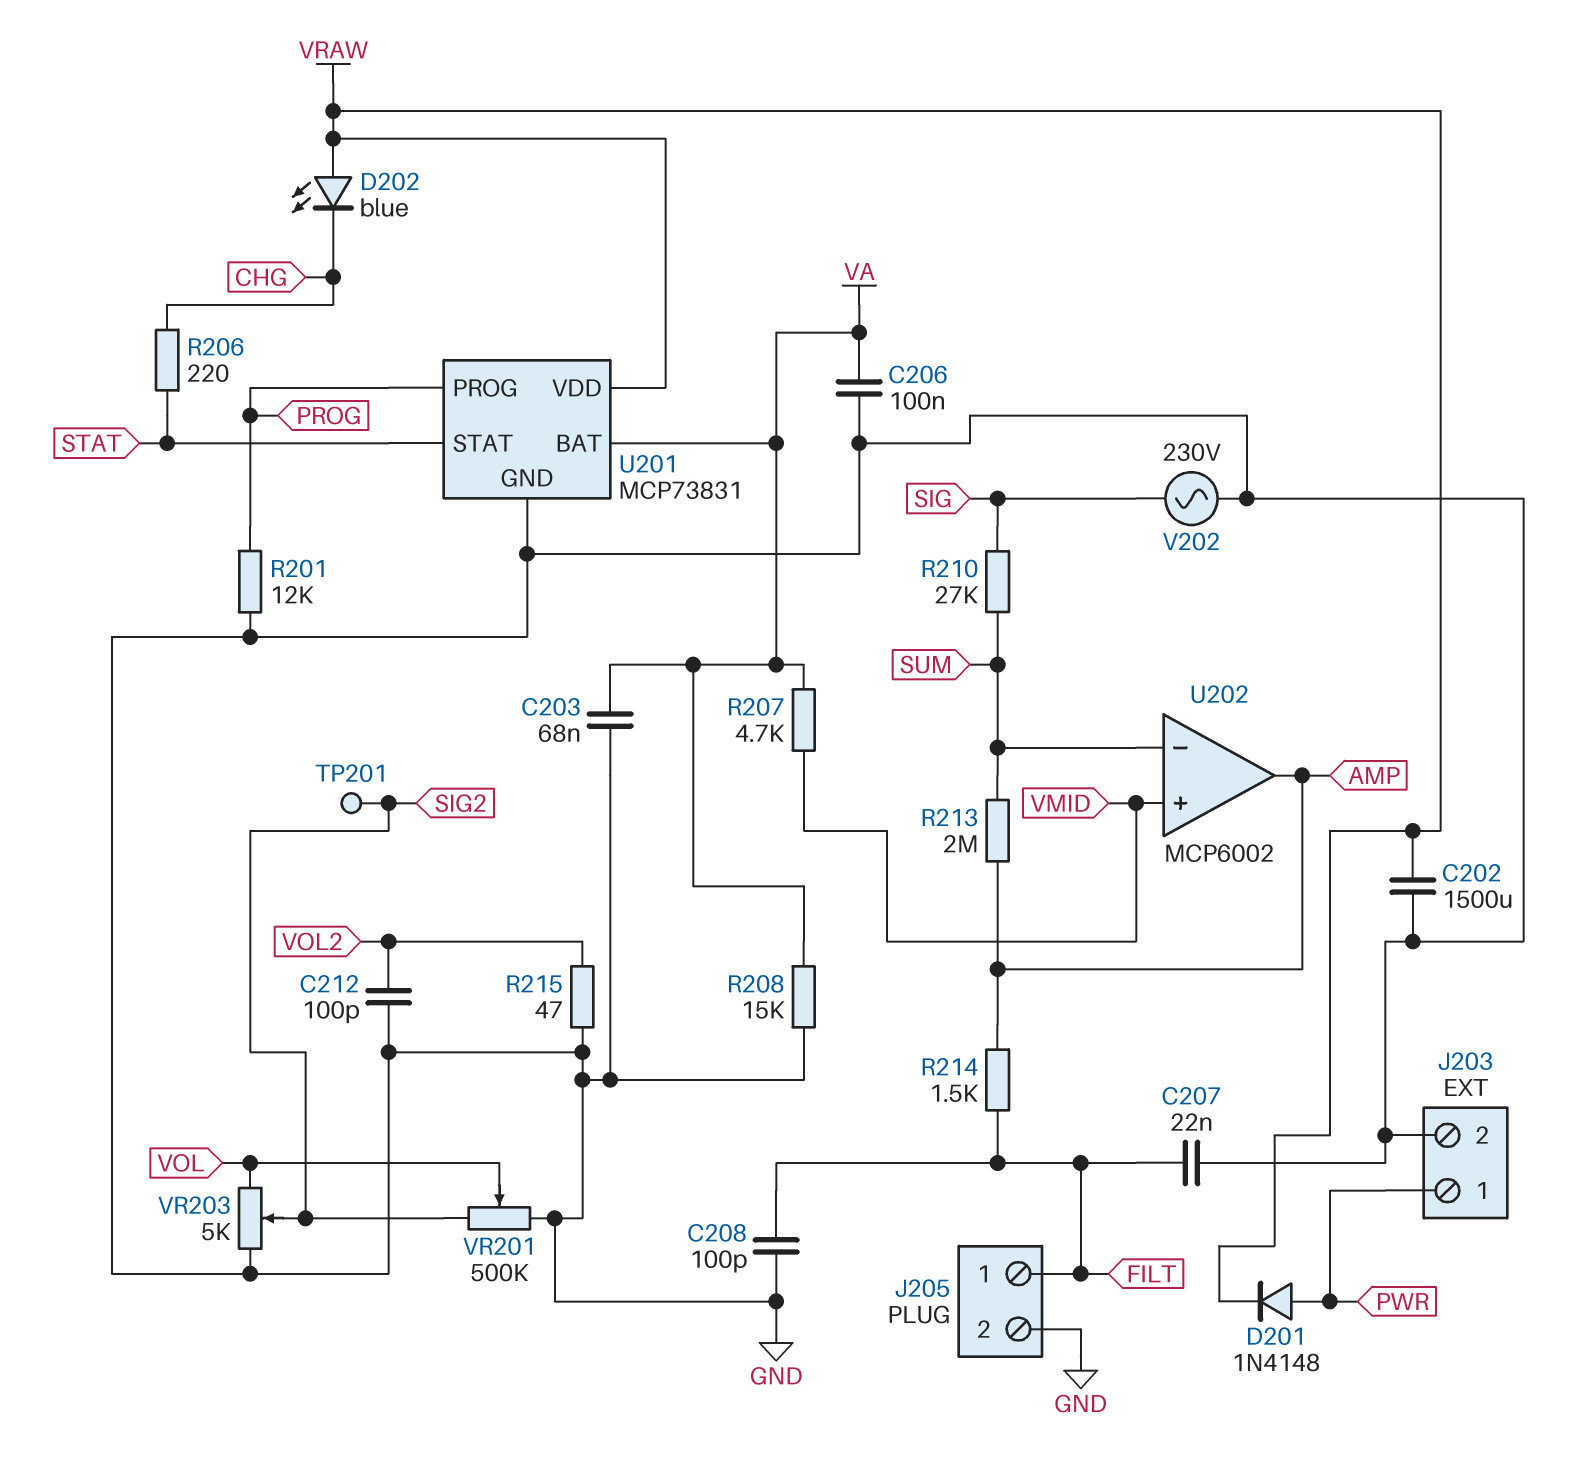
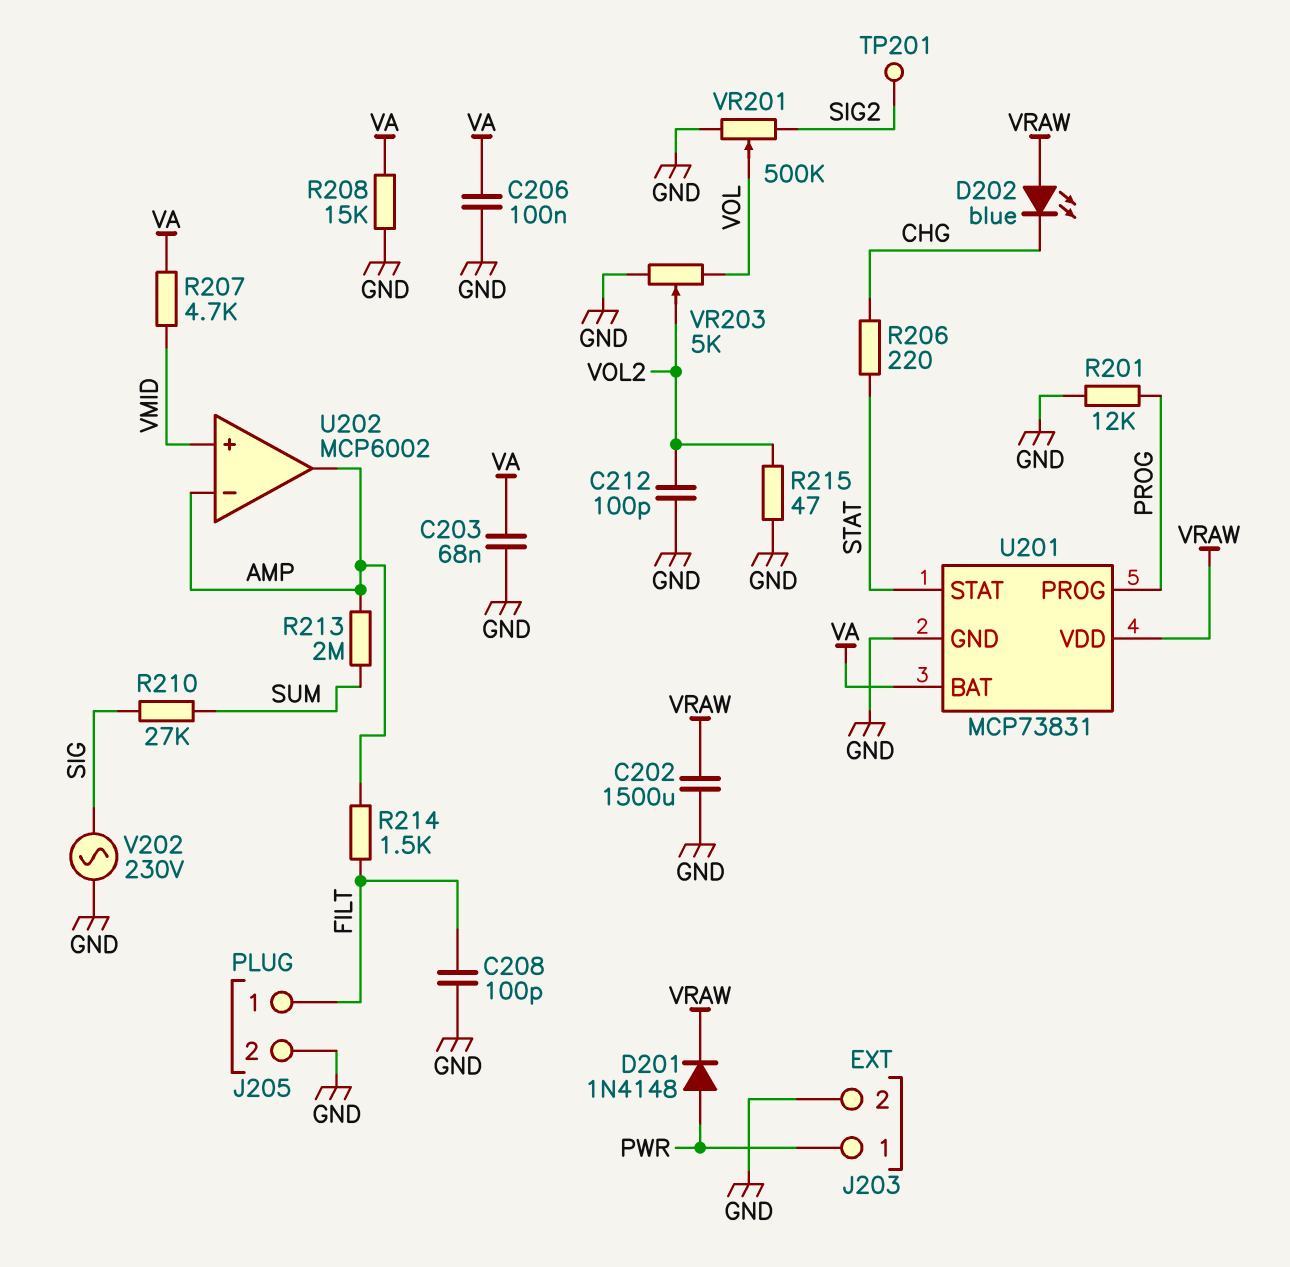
C207: 22nF (FILT, GND) -> none
U202 pin in-: SUM -> AMP
VR203: 5k (GND, VOL, wiper SIG2) -> 5k (GND, VOL, wiper VOL2)

